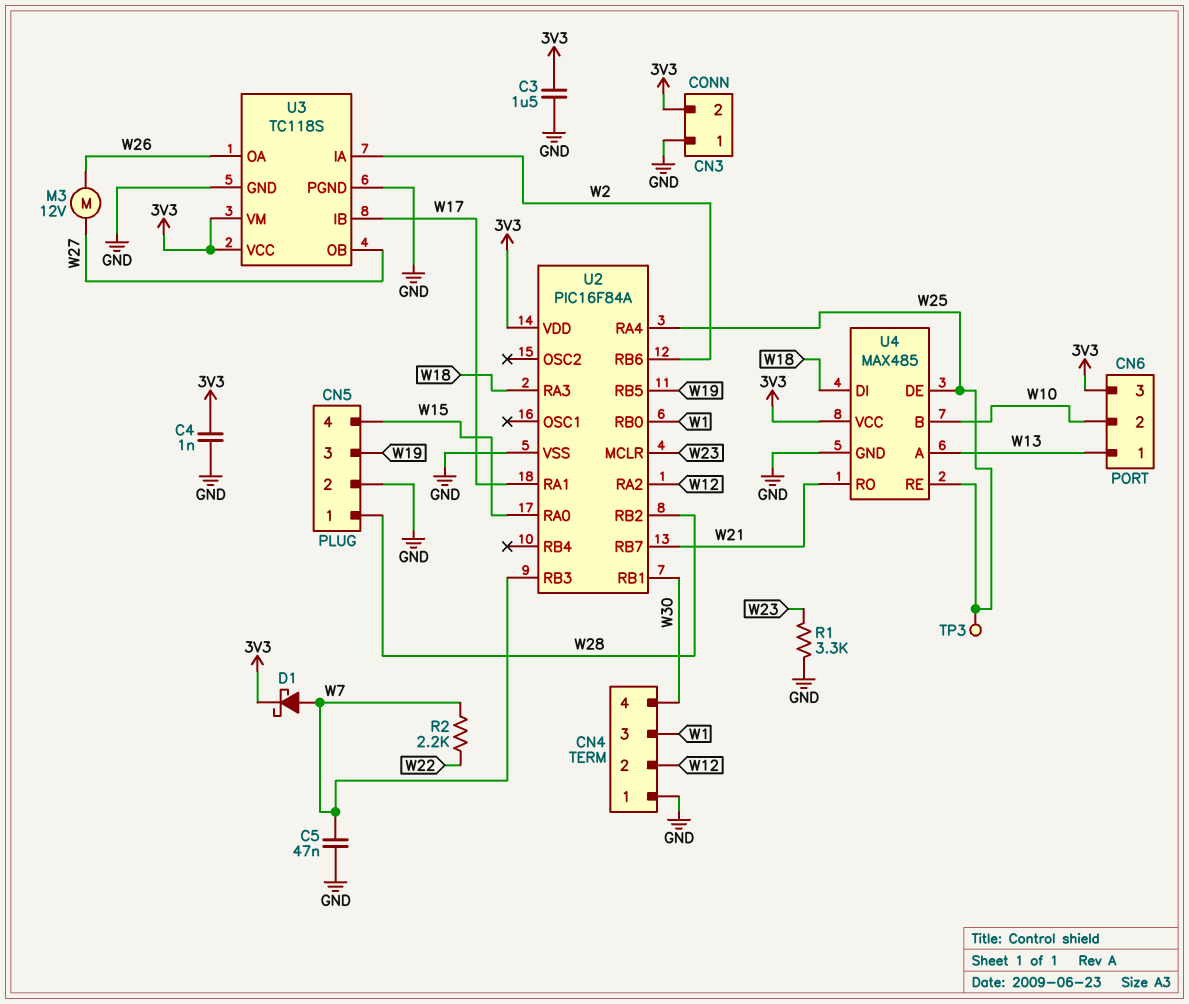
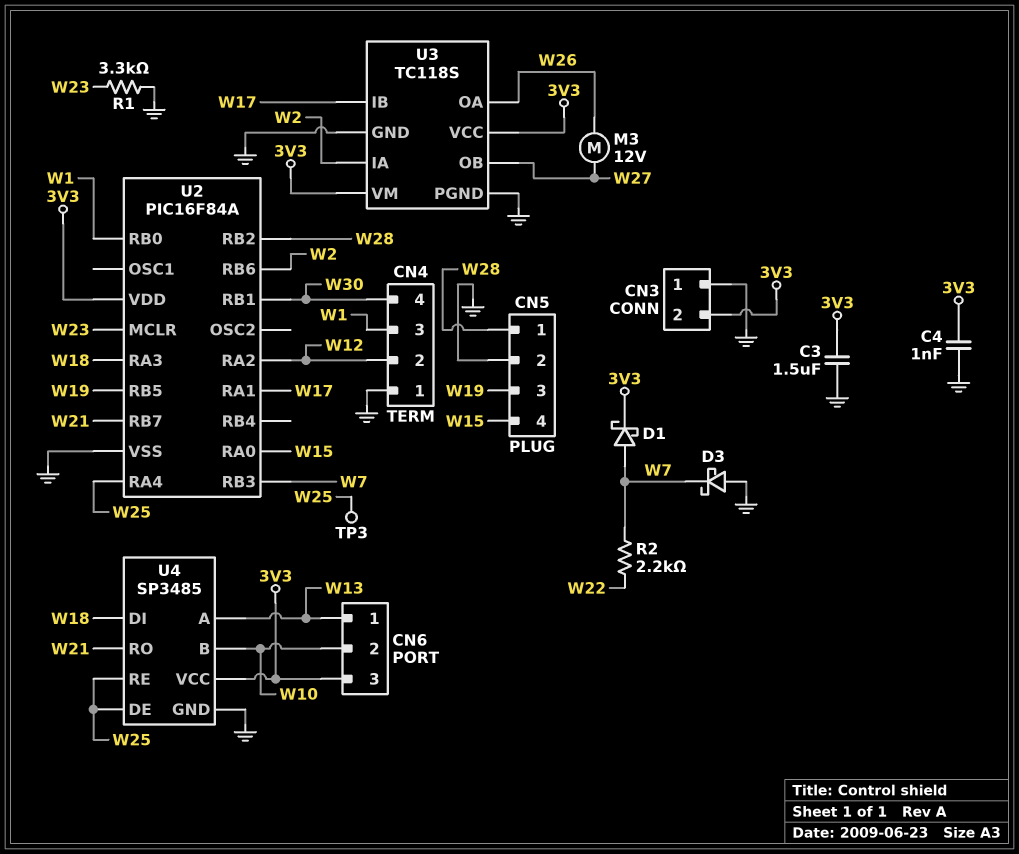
C5: 47nF (GND, W7) -> none
D3: none -> schottky (A GND, K W7)
U4: MAX485 -> SP3485

